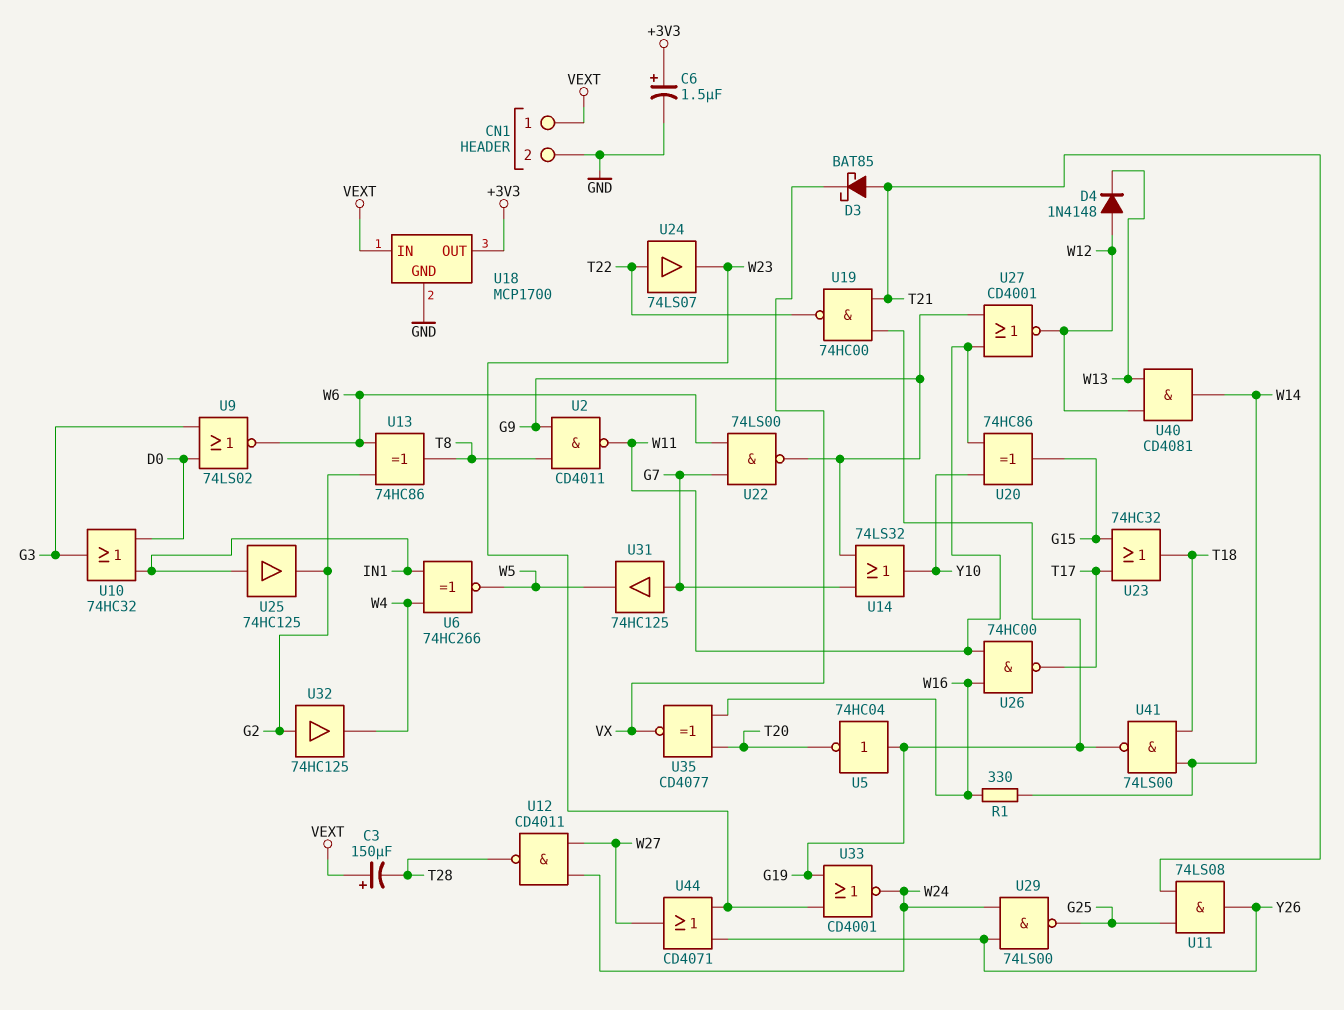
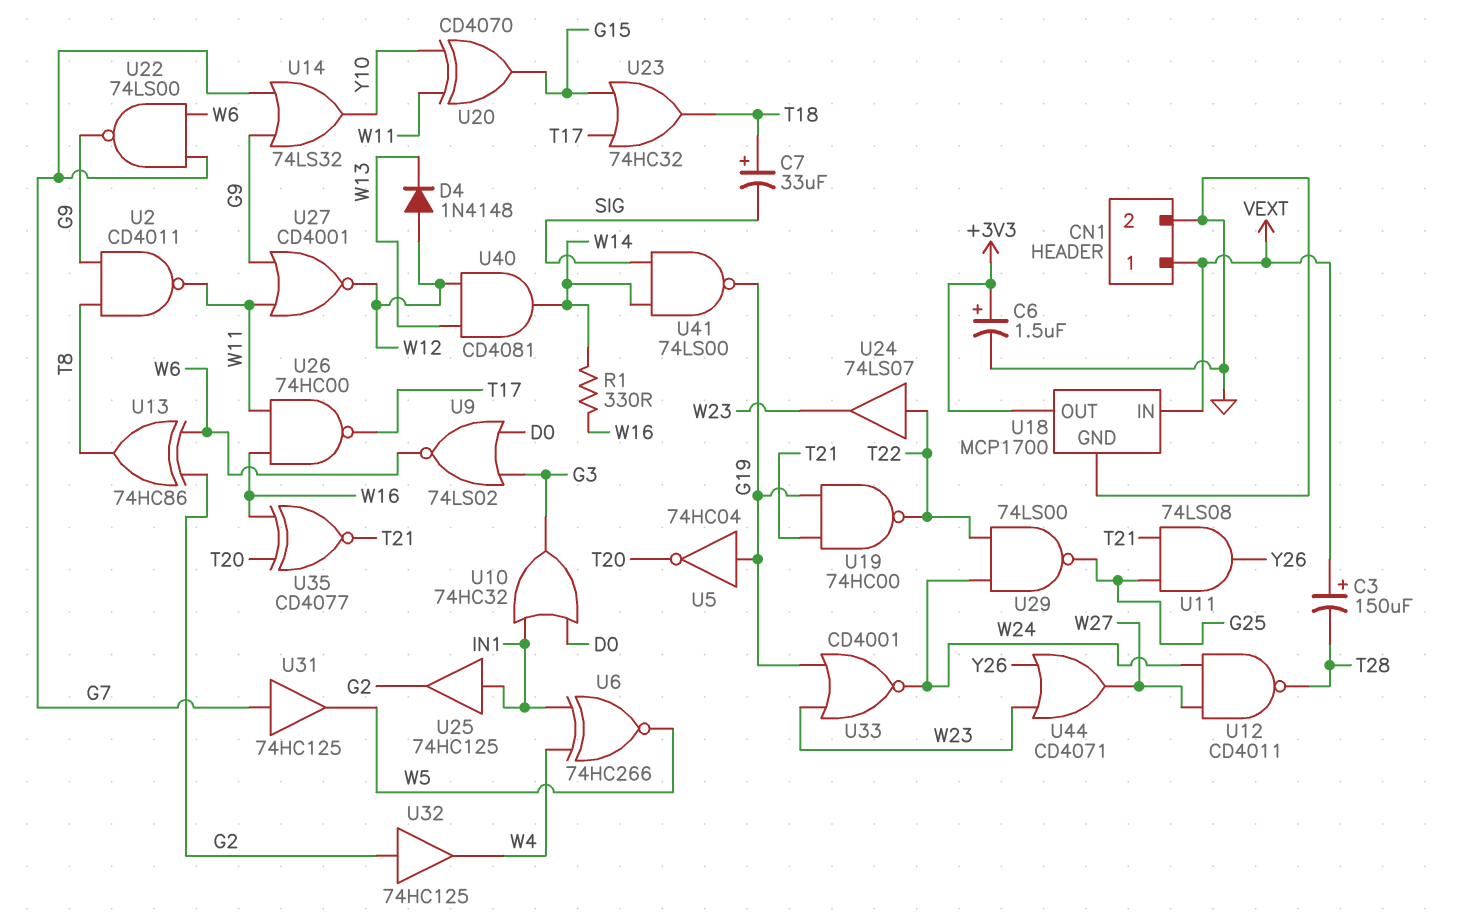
C7: none -> 33uF (plus T18, minus SIG)
D3: schottky BAT85 (A T21, K VX) -> none
U20: XOR 74HC86 (in W11, in Y10, out G15) -> XOR CD4070 (in W11, in Y10, out G15)
U29: NAND 74LS00 (in W24, in Y26, out G25) -> NAND 74LS00 (in T22, in W24, out G25)
U35: XNOR CD4077 (in T20, in W16, out VX) -> XNOR CD4077 (in T20, in W16, out T21)
U41: NAND 74LS00 (in T18, in W14, out G19) -> NAND 74LS00 (in SIG, in W14, out G19)

